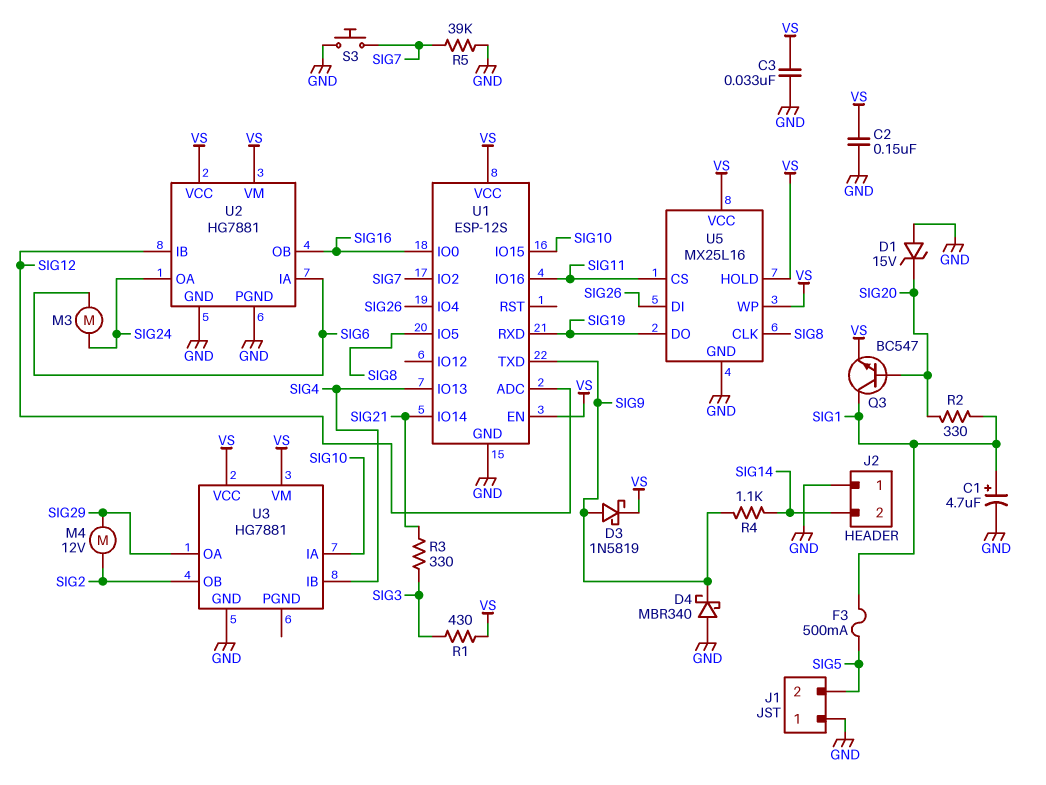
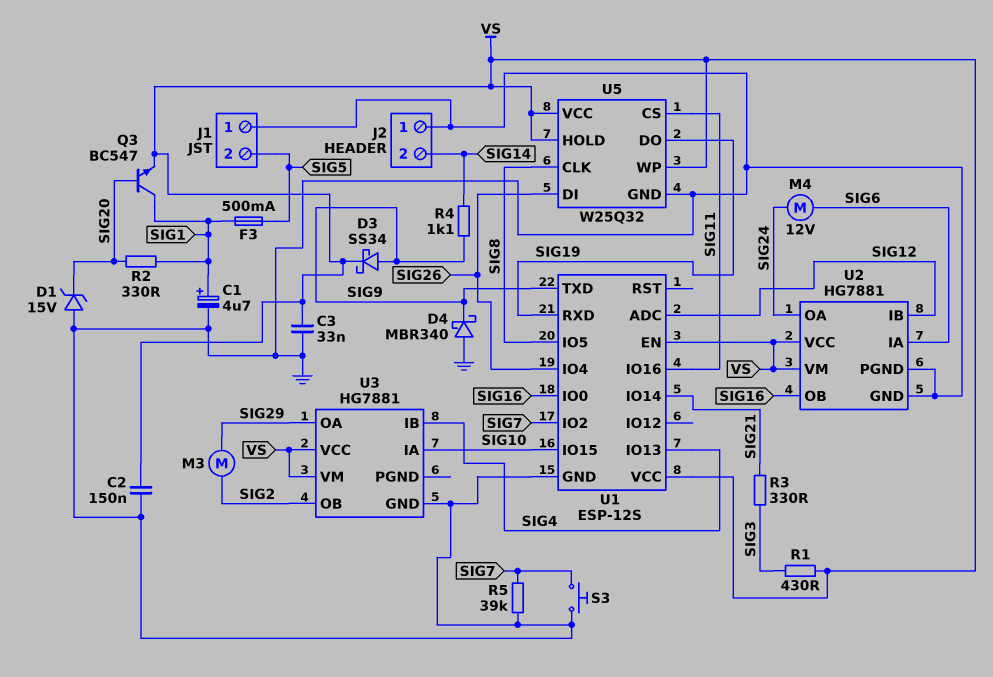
D3: schottky 1N5819 (A SIG9, K VS) -> schottky SS34 (A SIG9, K VS)
M3: motor (SIG6, SIG24) -> motor (SIG2, SIG29)
M4: motor 12V (SIG2, SIG29) -> motor 12V (SIG6, SIG24)
U5: MX25L16 -> W25Q32

